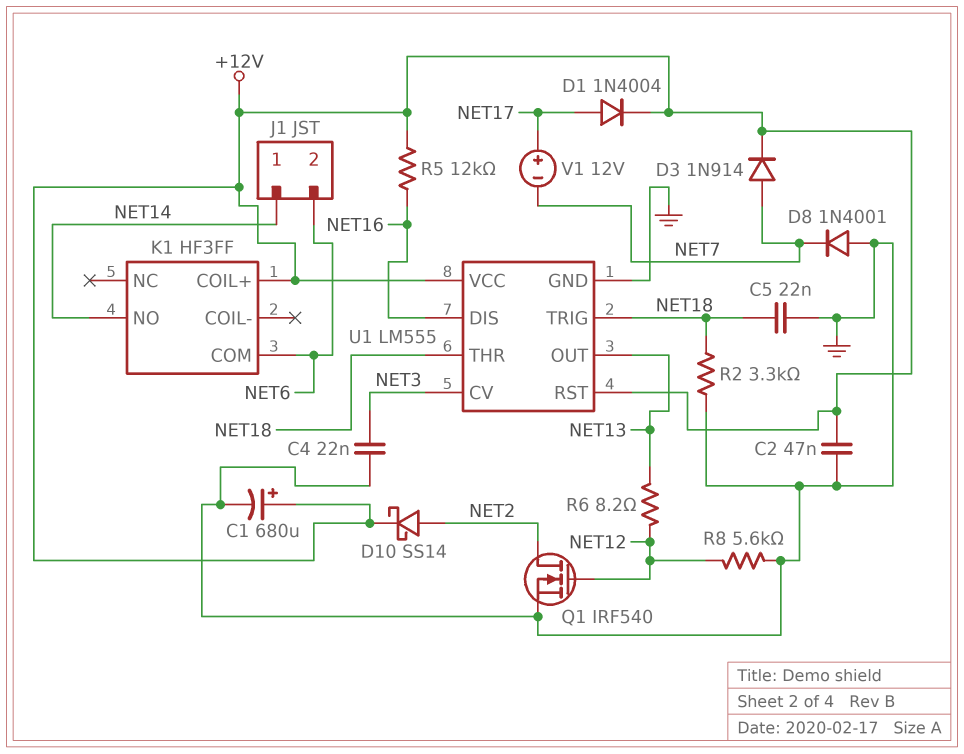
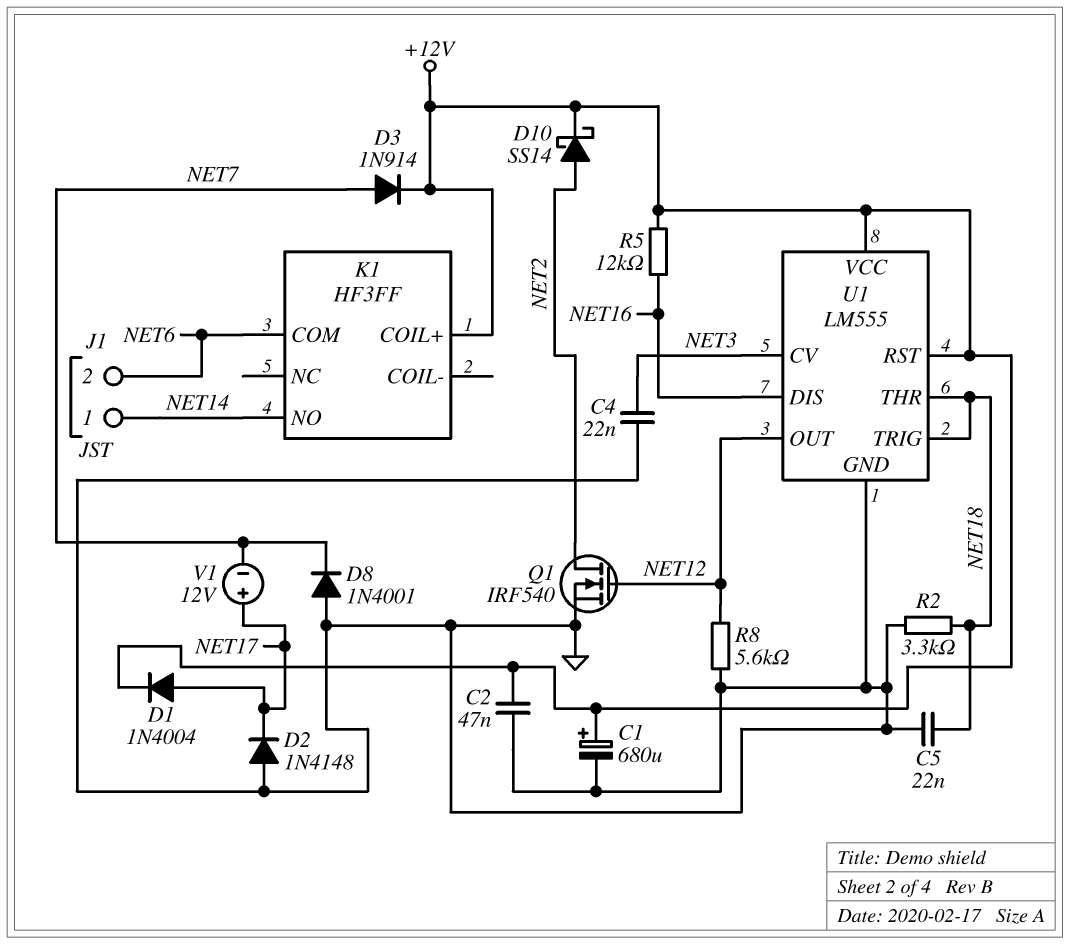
D2: none -> diode 1N4148 (A GND, K NET17)
R6: 8.2 (NET12, NET13) -> none
U1 pin OUT: NET13 -> NET12

